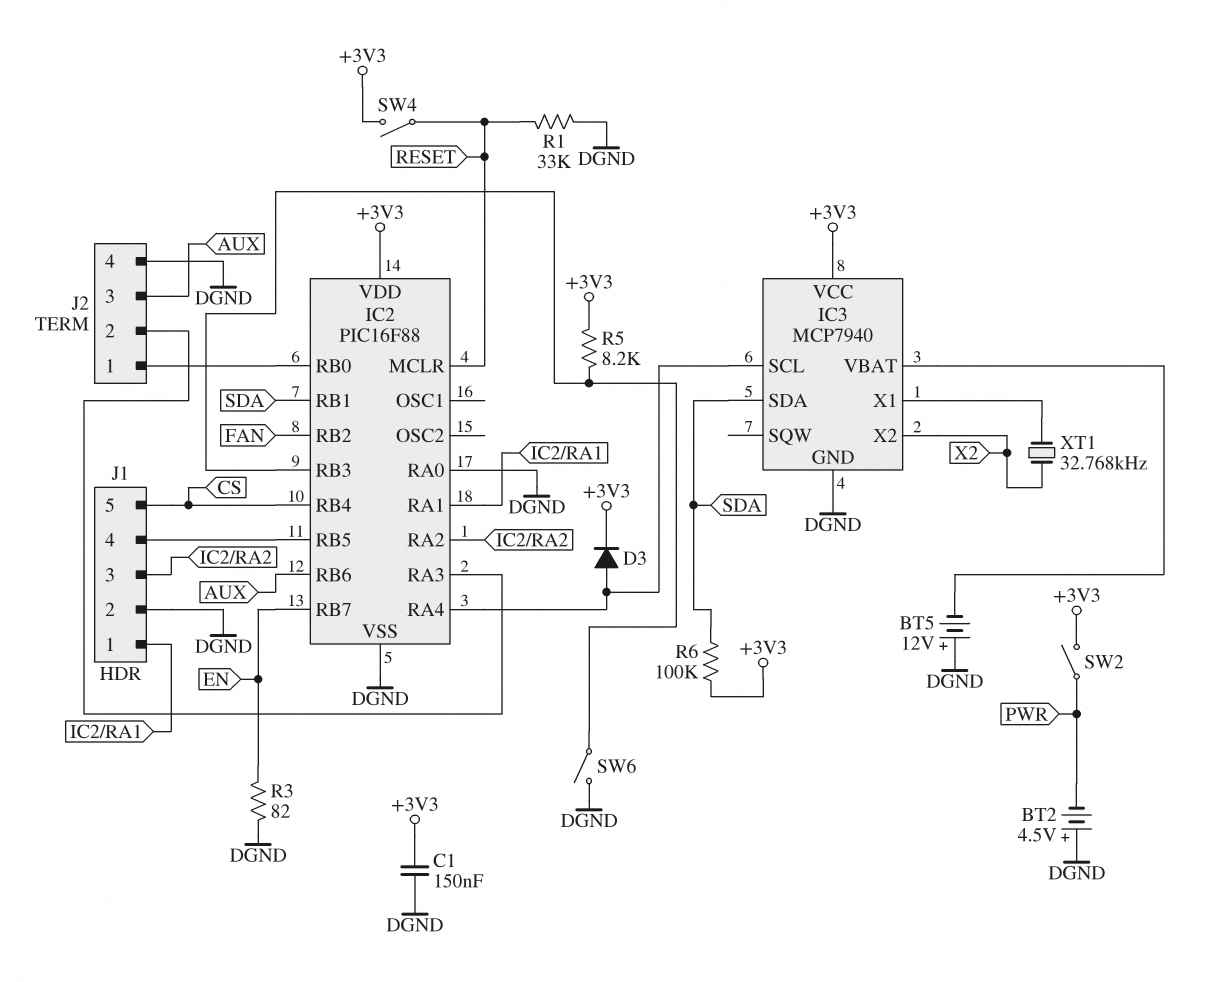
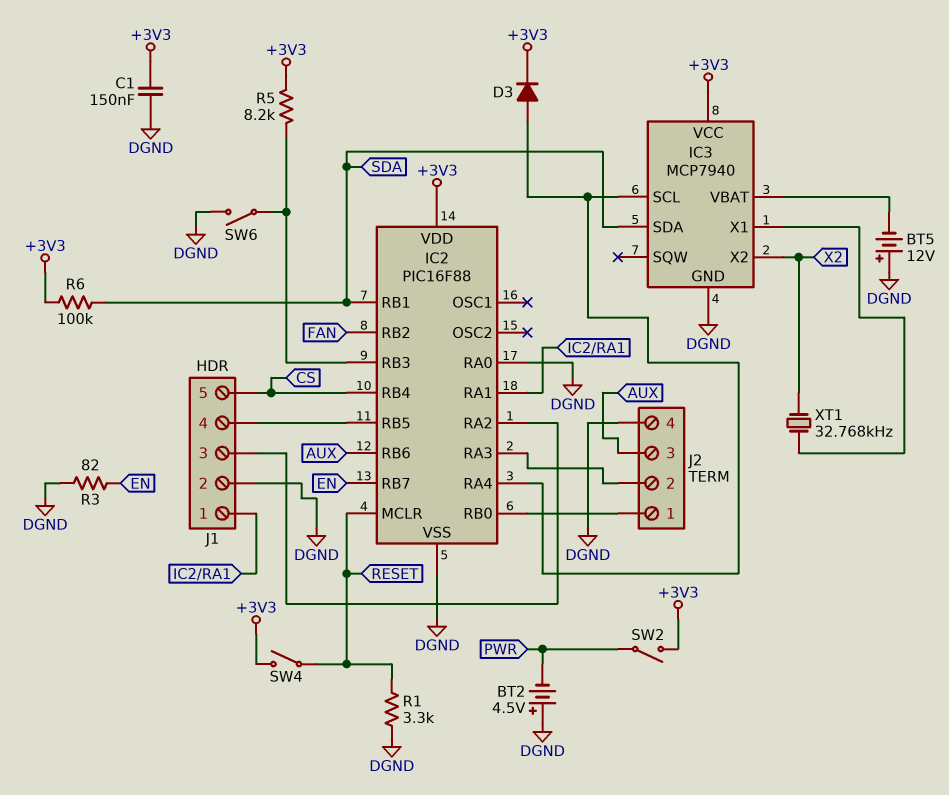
R1: 33k (DGND, RESET) -> 3.3k (DGND, RESET)

